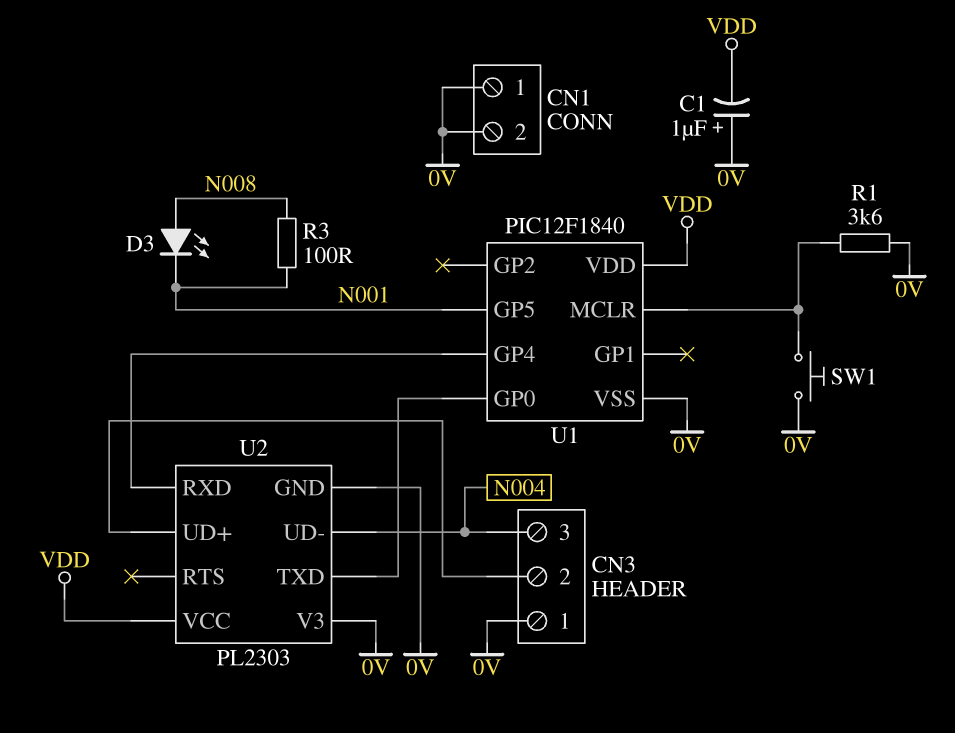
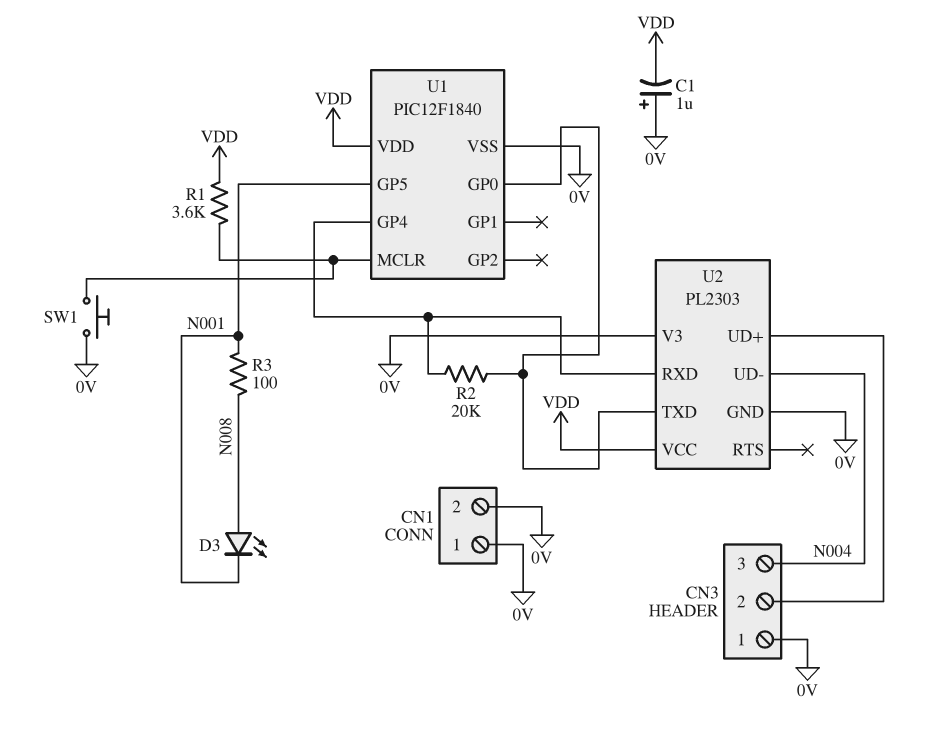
R1: 3.6k (0V, U1/MCLR) -> 3.6k (U1/MCLR, VDD)
R2: none -> 20k (U1/GP0, U1/GP4)

